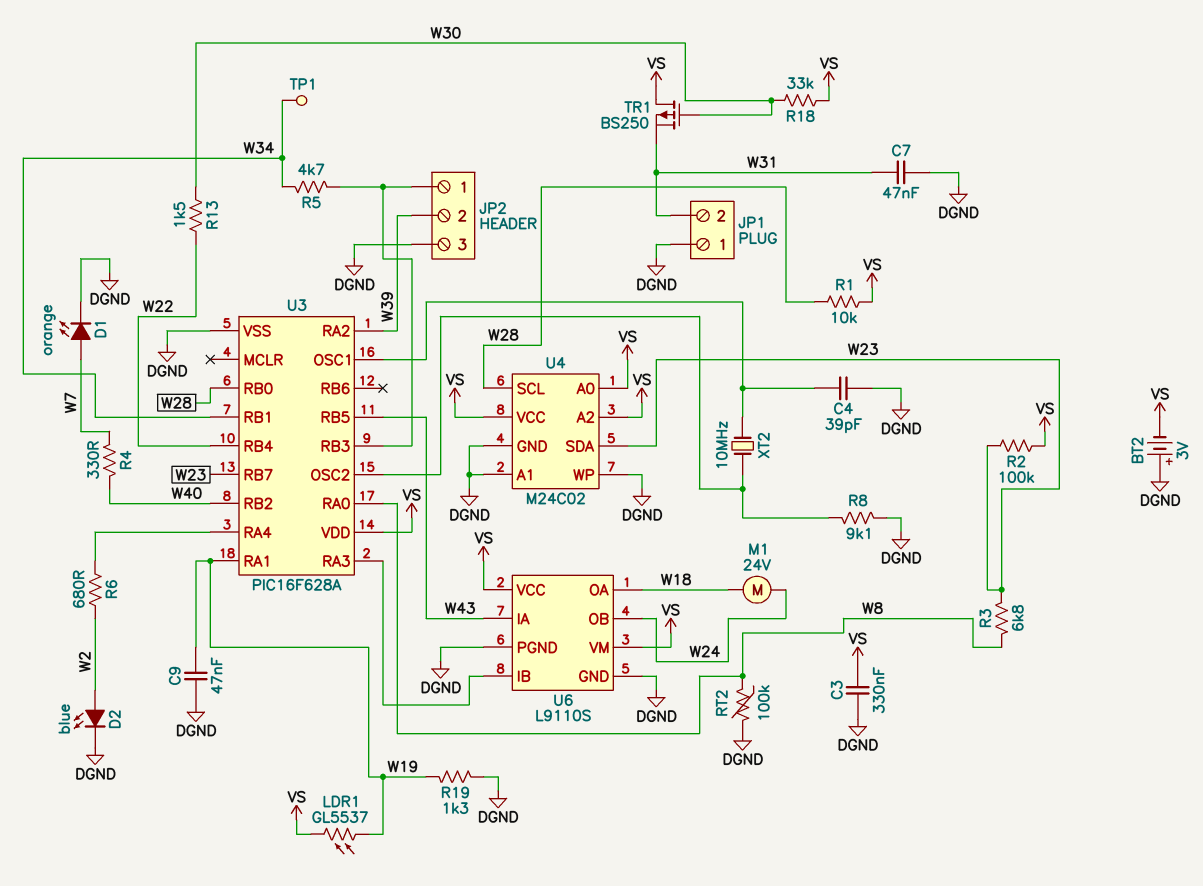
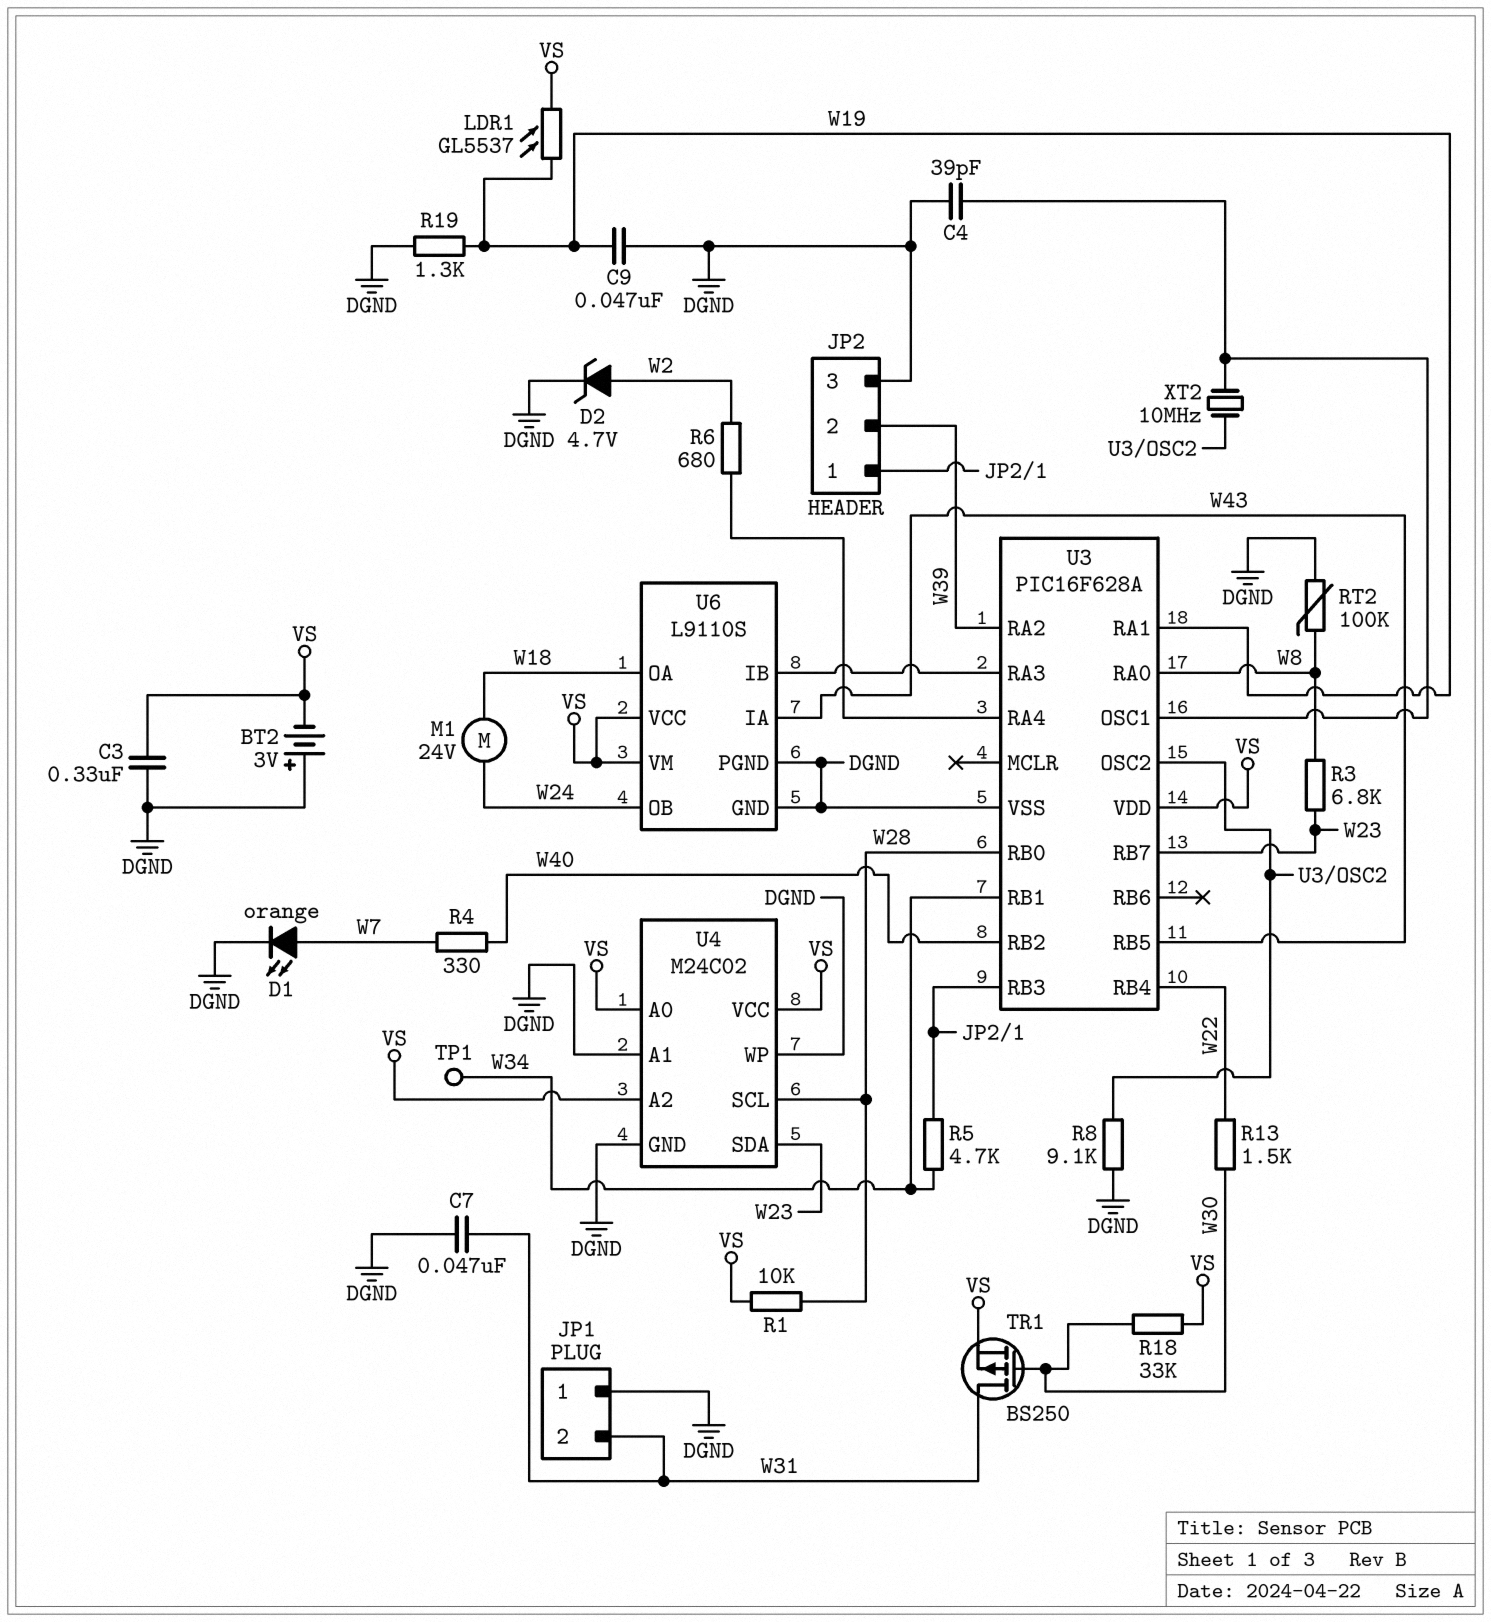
D2: LED blue (A W2, K DGND) -> zener 4.7V (A W2, K DGND)
R2: 100k (VS, W23) -> none
TR1: PMOS BS250 (G W30, D VS, S W31) -> PMOS BS250 (G W30, D W31, S VS)

